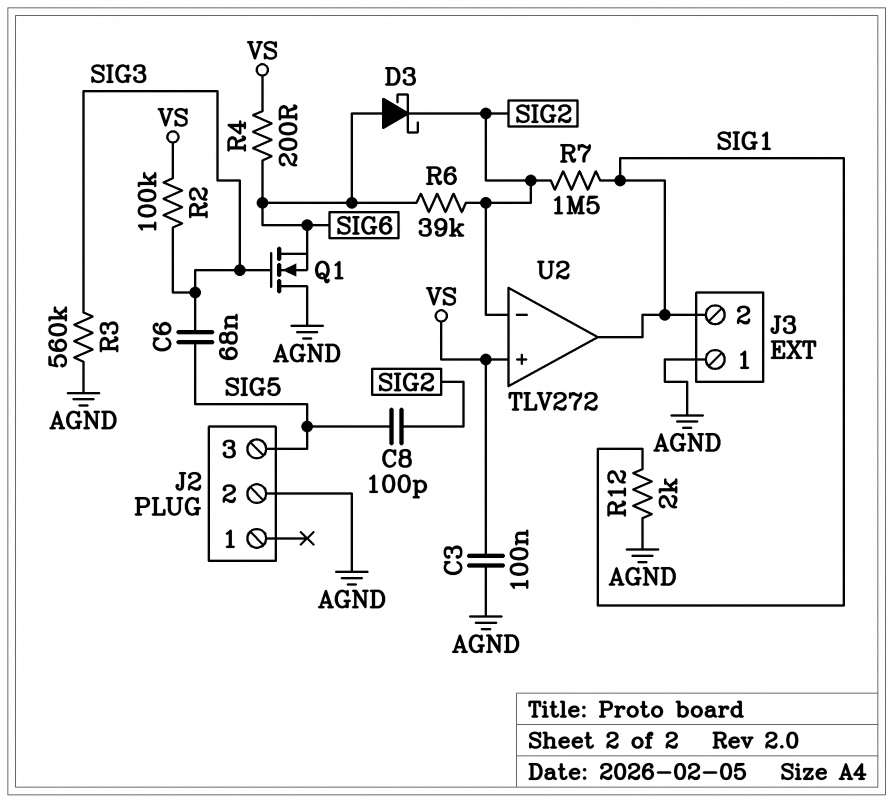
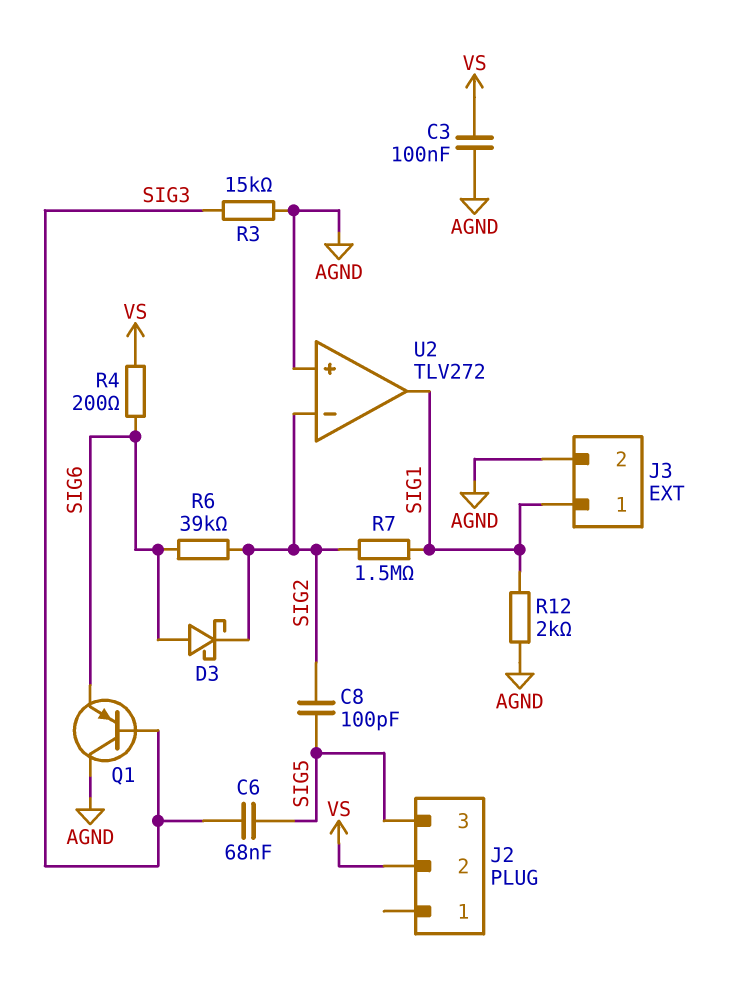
J2 pin 2: AGND -> VS
J3 pin 1: AGND -> SIG1
J3 pin 2: SIG1 -> AGND
Q1: NMOS (G SIG3, D AGND, S SIG6) -> PNP (B SIG3, C AGND, E SIG6)
R2: 100k (SIG3, VS) -> none
R3: 560k (AGND, SIG3) -> 15k (AGND, SIG3)
U2 pin in+: VS -> AGND

